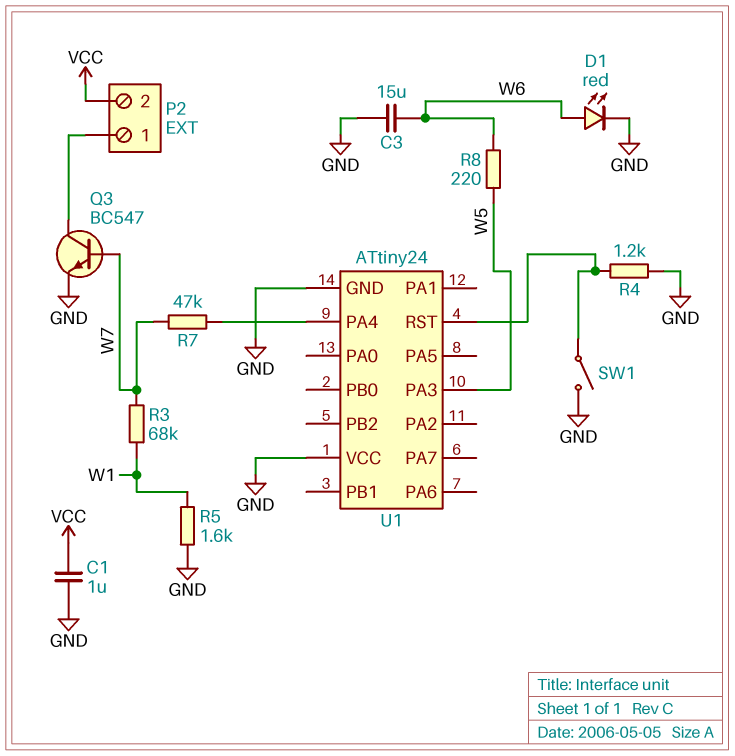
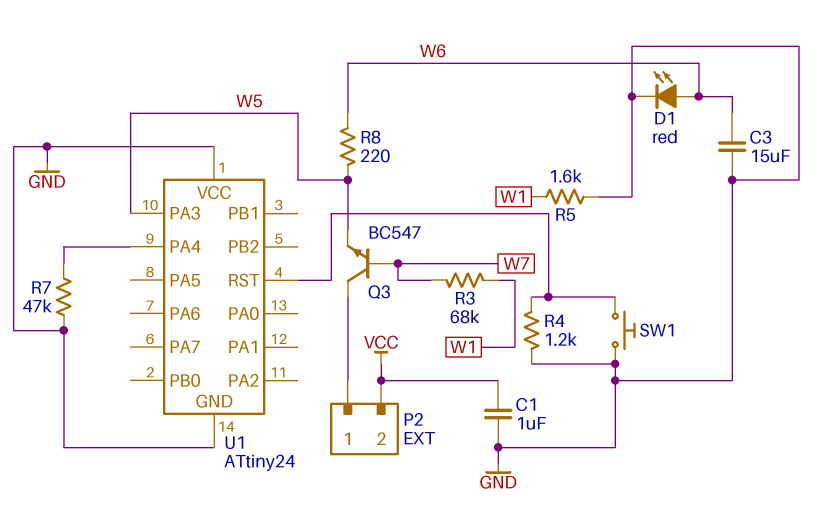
Q3: NPN BC547 (B W7, C P2/1, E GND) -> NPN BC547 (B W7, C P2/1, E W5)
R7: 47k (U1/PA4, W7) -> 47k (GND, U1/PA4)
SW1: switch (GND, U1/RST) -> button (GND, U1/RST)

